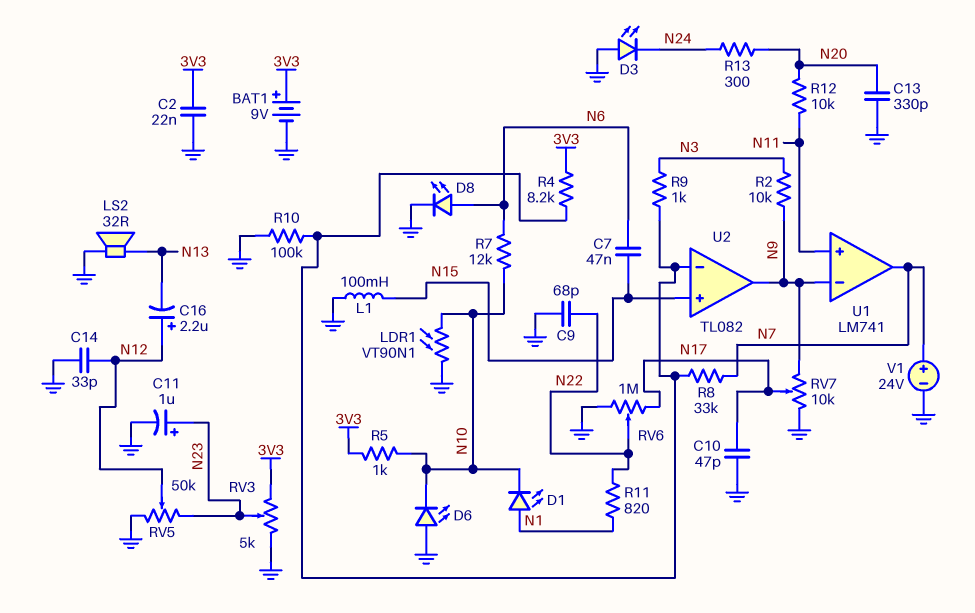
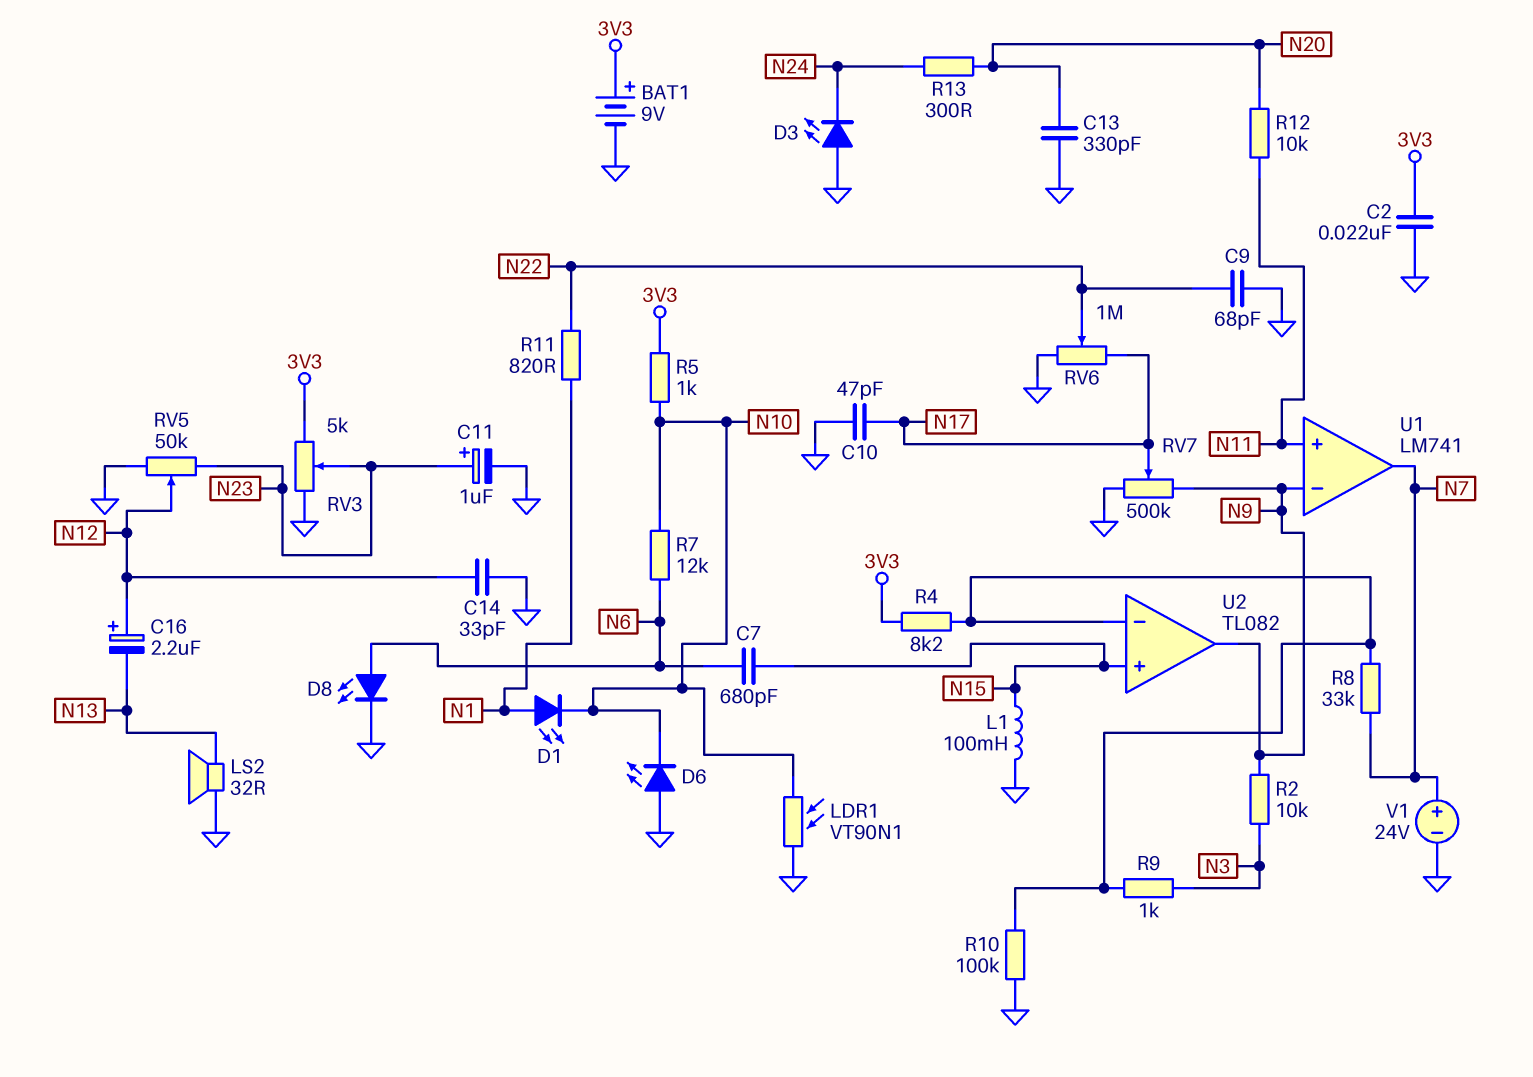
C7: 47nF (N6, N15) -> 680pF (N6, N15)
RV7: 10k (GND, N9, wiper N17) -> 500k (GND, N9, wiper N17)

